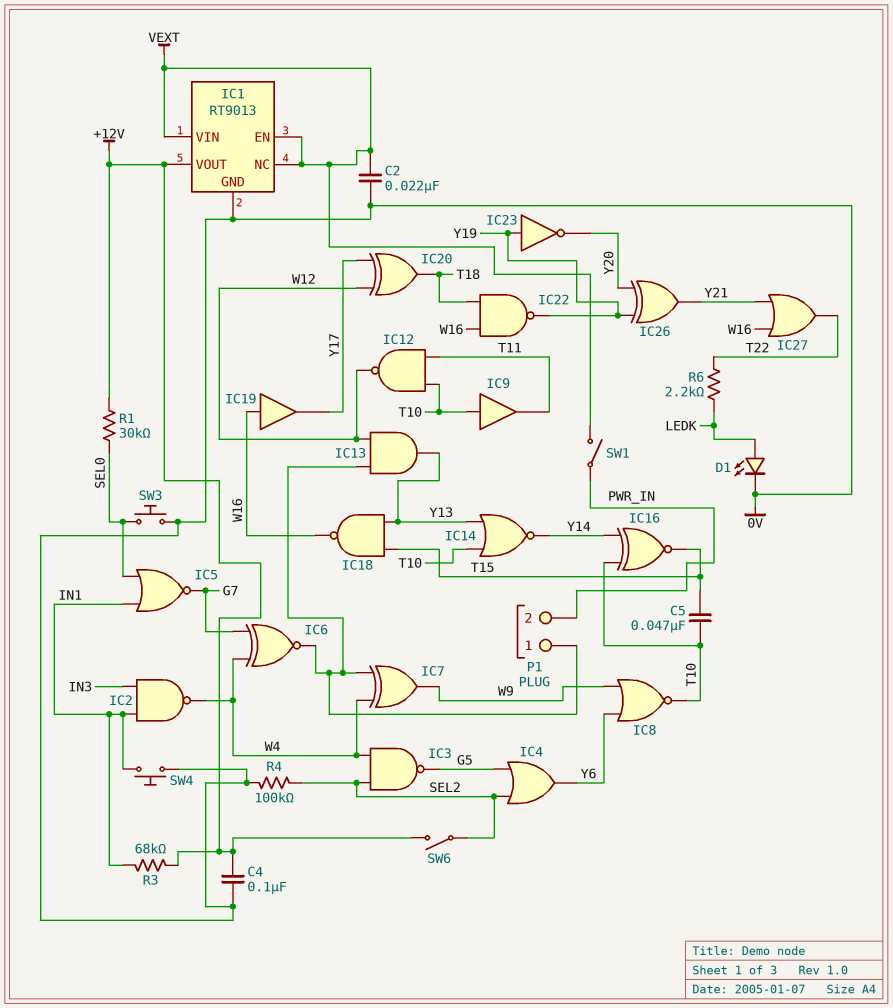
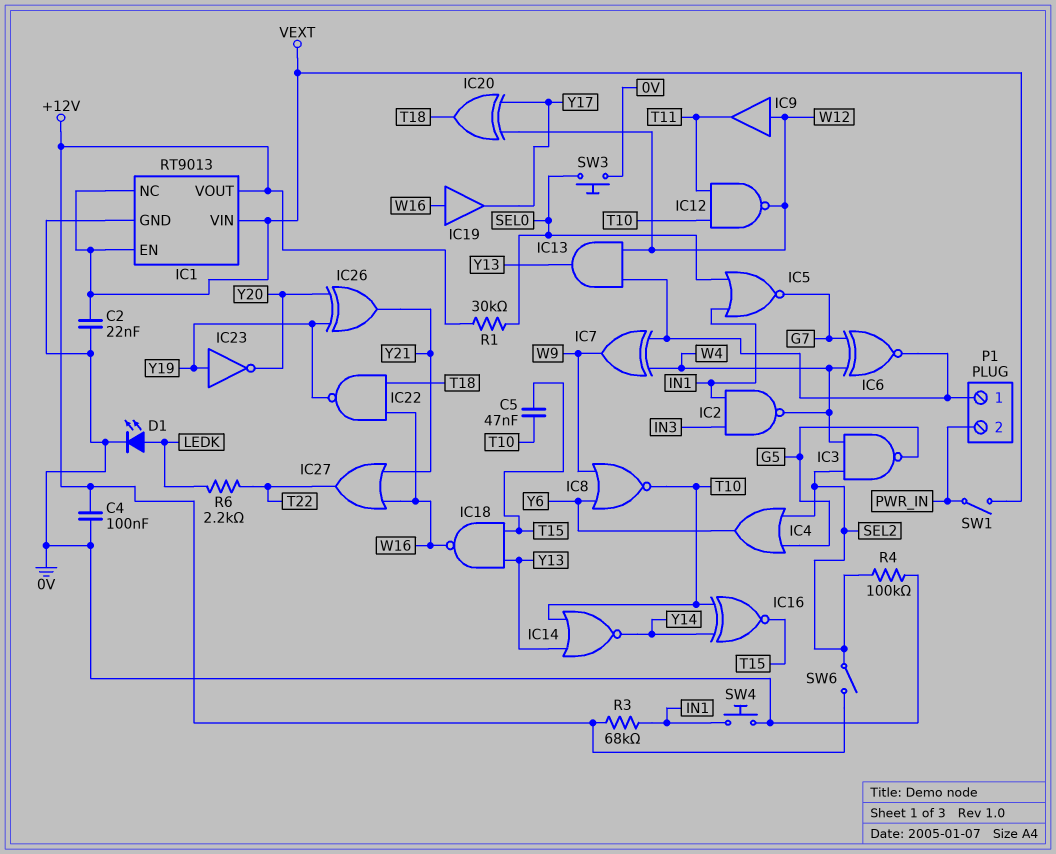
IC9: buffer (in T10, out T11) -> buffer (in W12, out T11)

